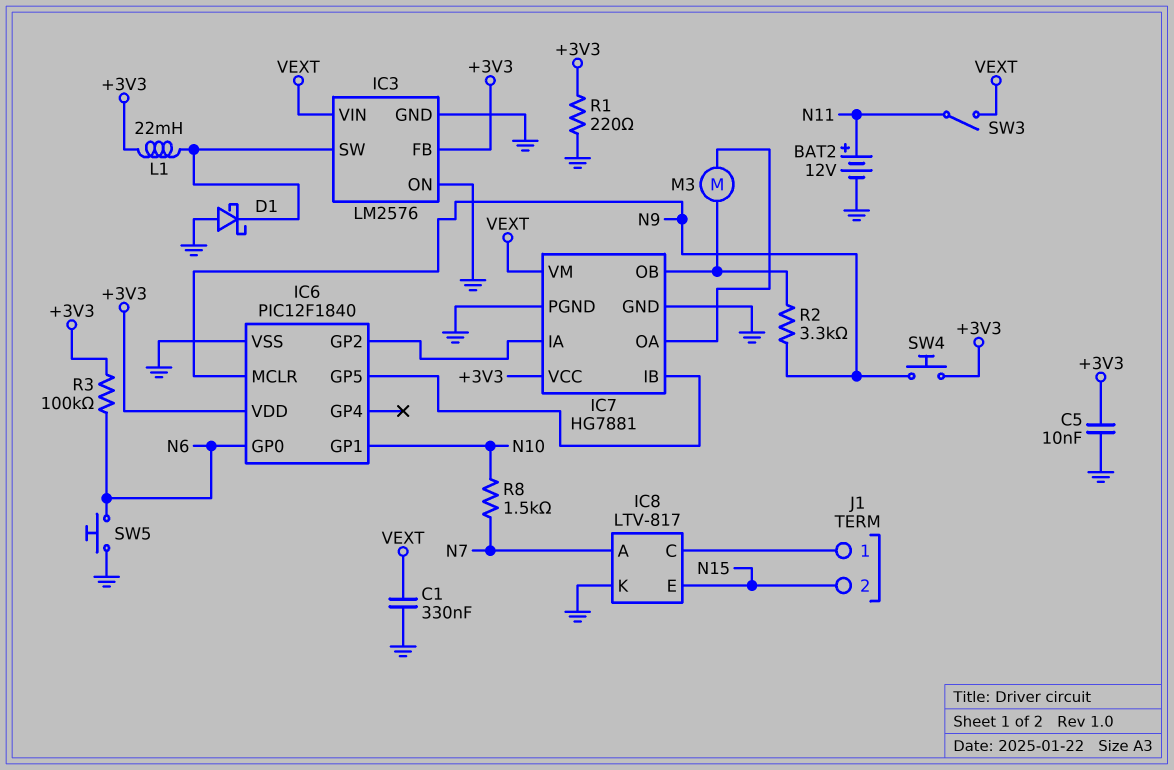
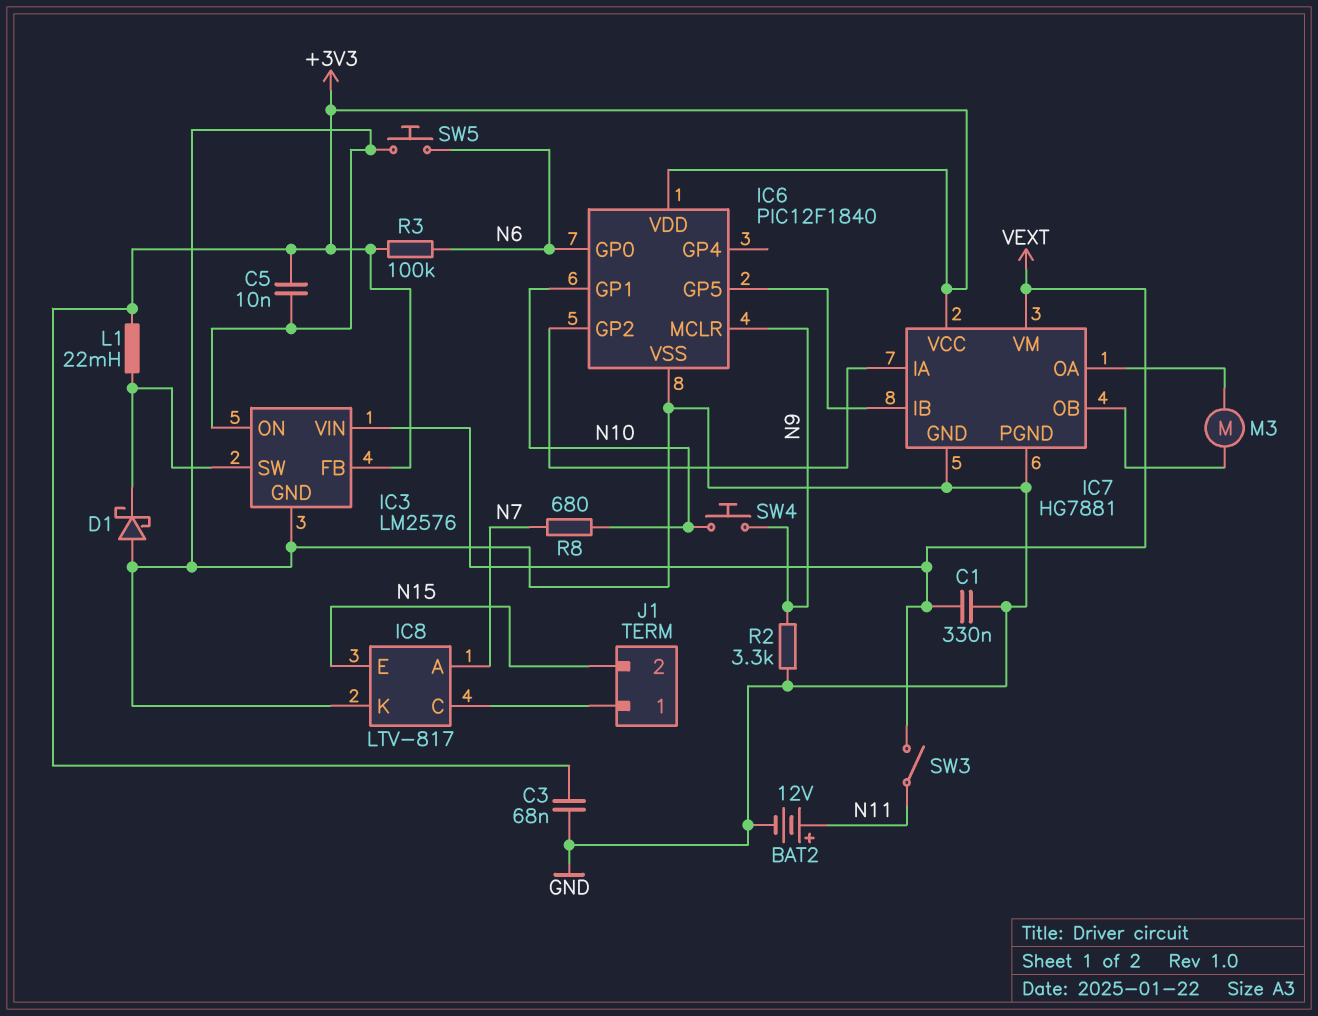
C3: none -> 68nF (+3V3, GND)
R1: 220 (+3V3, GND) -> none
R2: 3.3k (IC7/OB, N9) -> 3.3k (GND, N9)
R8: 1.5k (N7, N10) -> 680 (N7, N10)
SW4: button (+3V3, N9) -> button (N9, N10)

